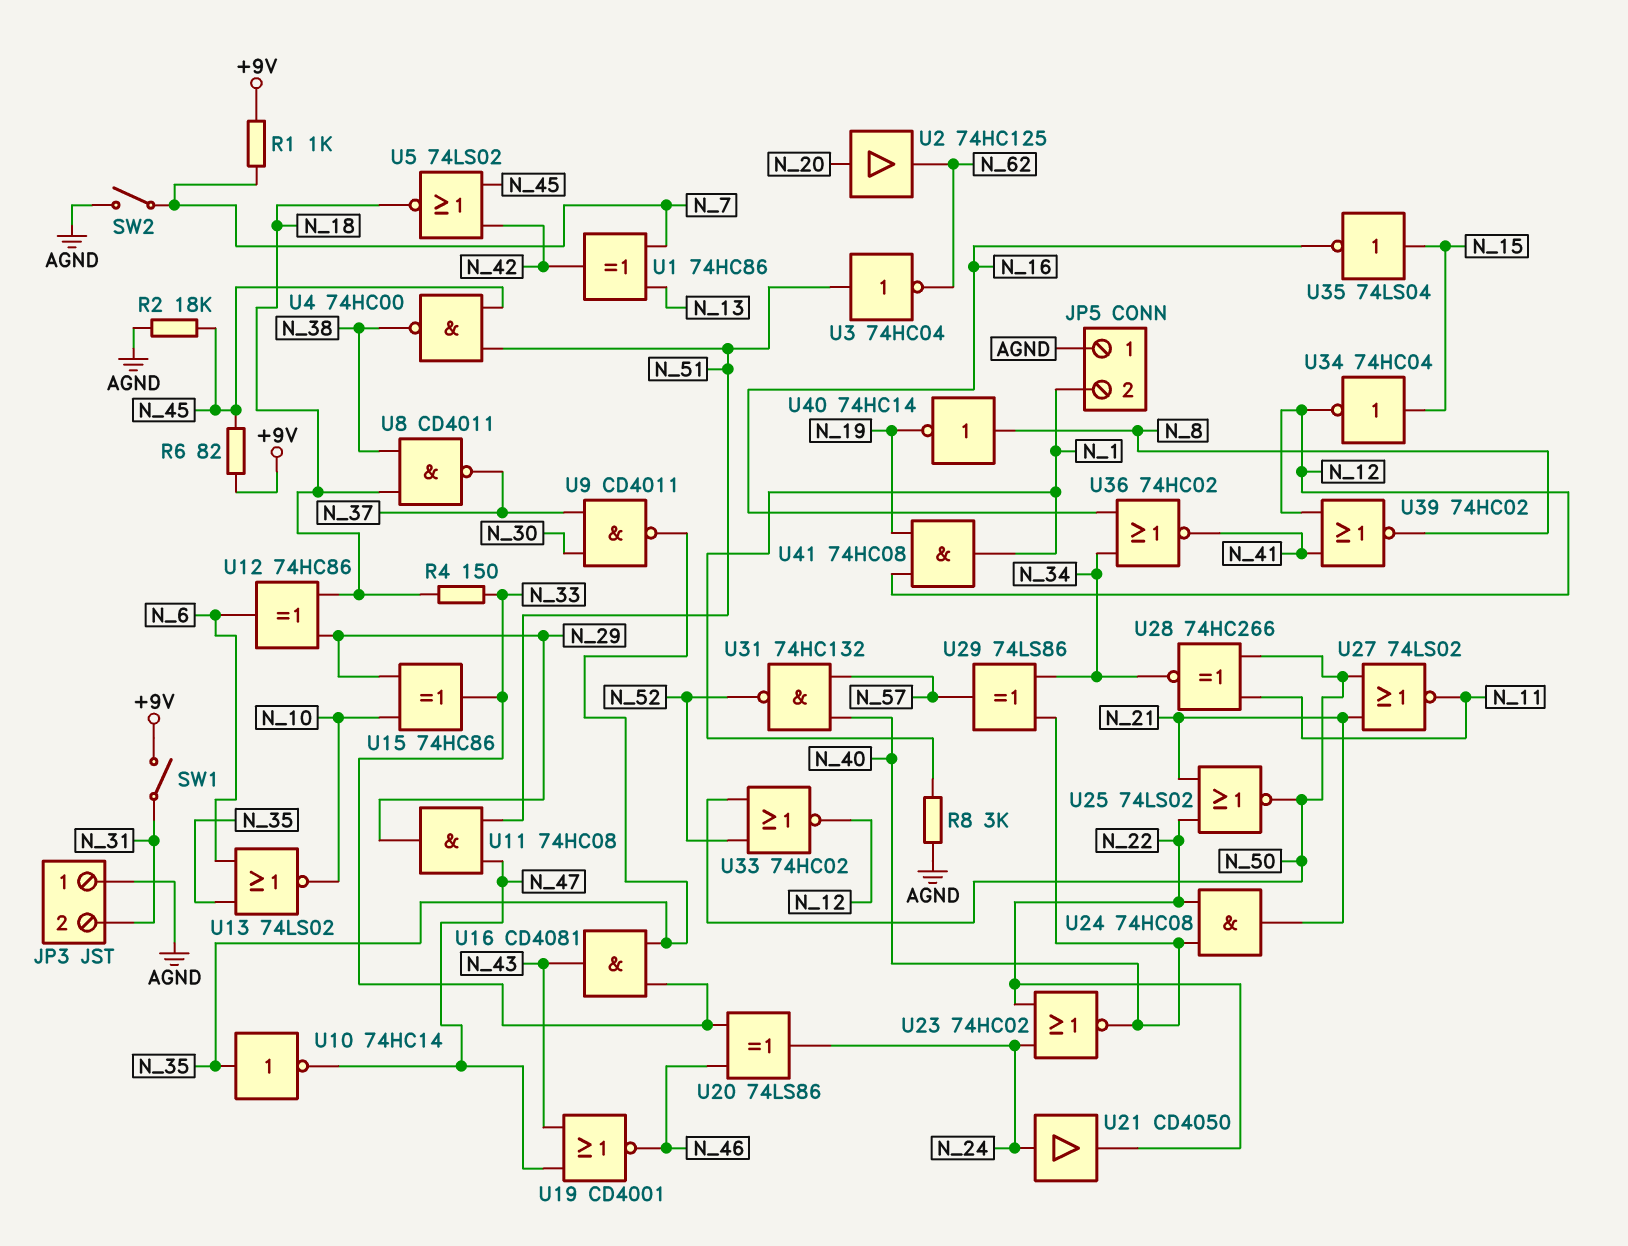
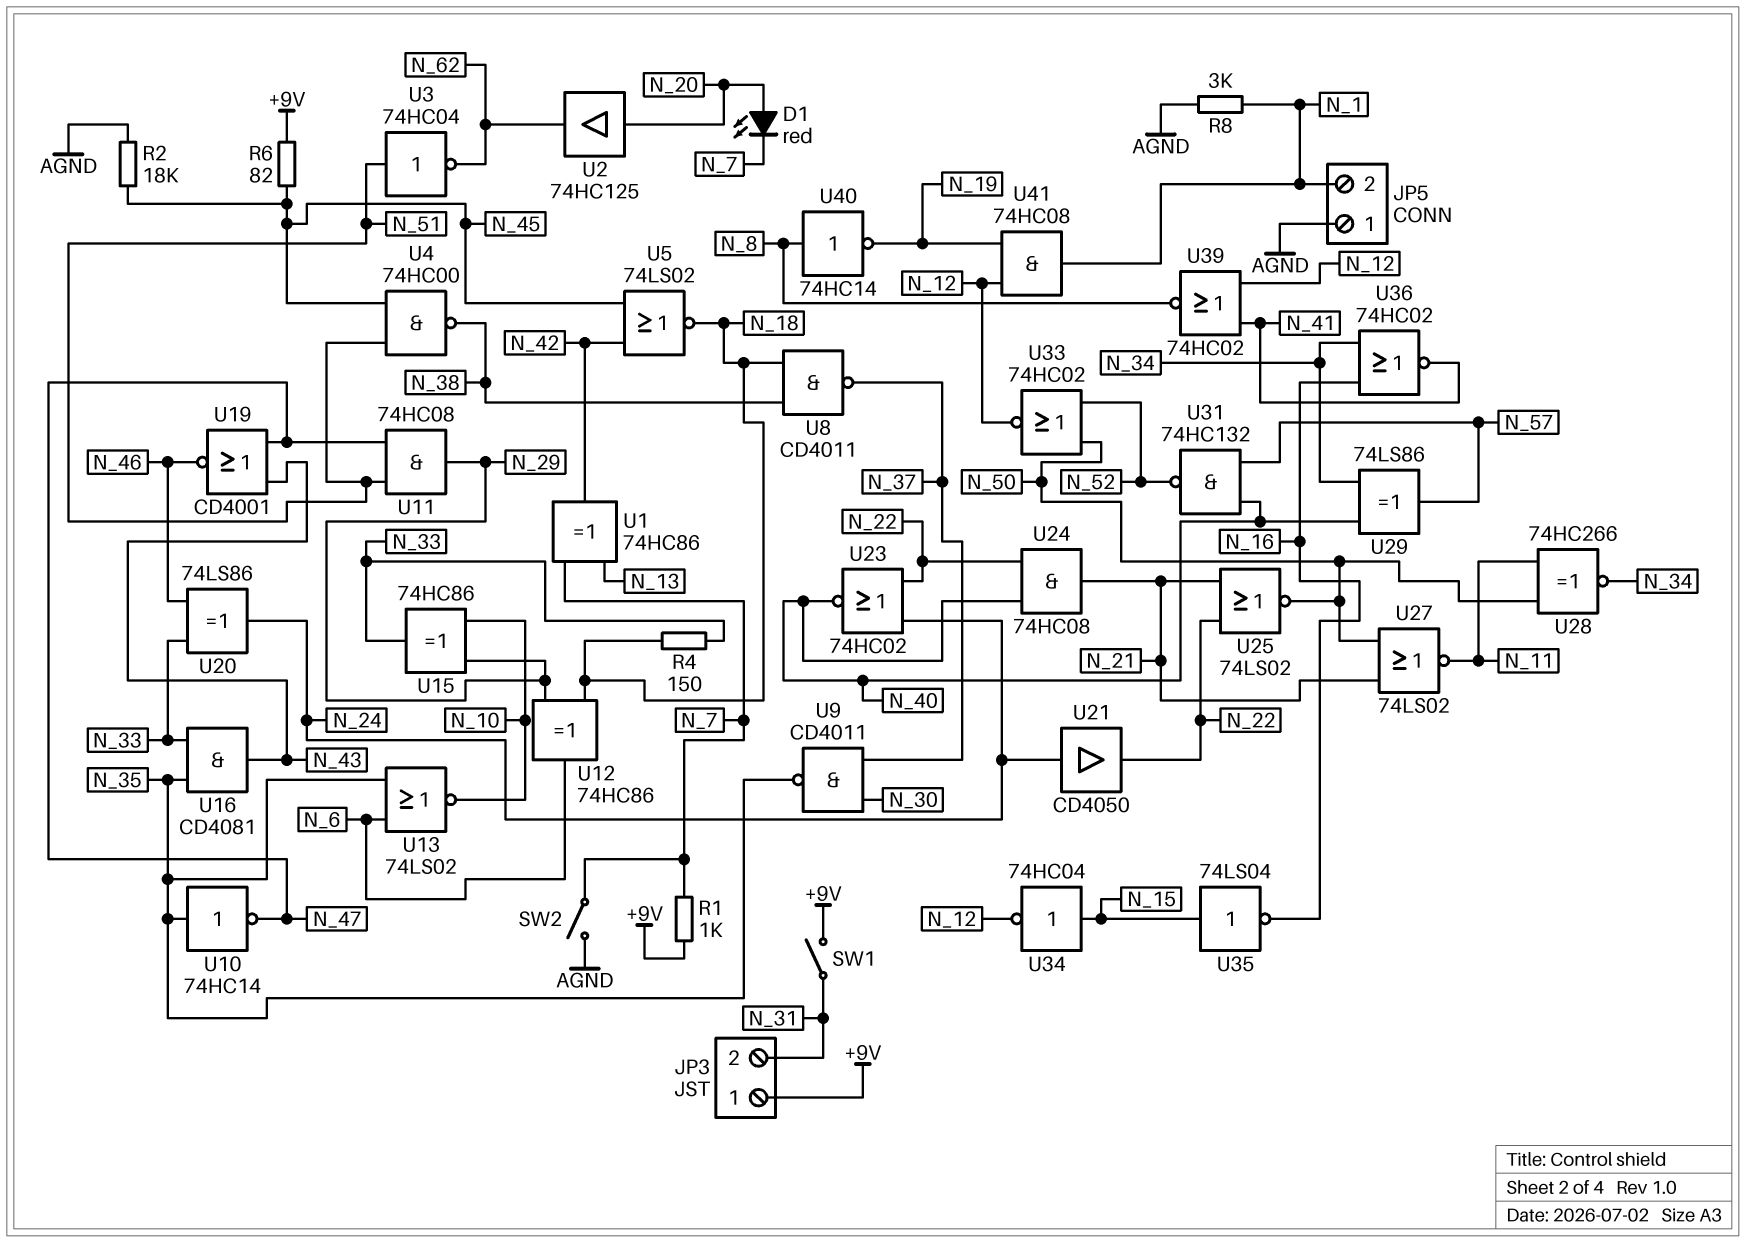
D1: none -> LED red (A N_20, K N_7)
JP3 pin 1: AGND -> +9V

